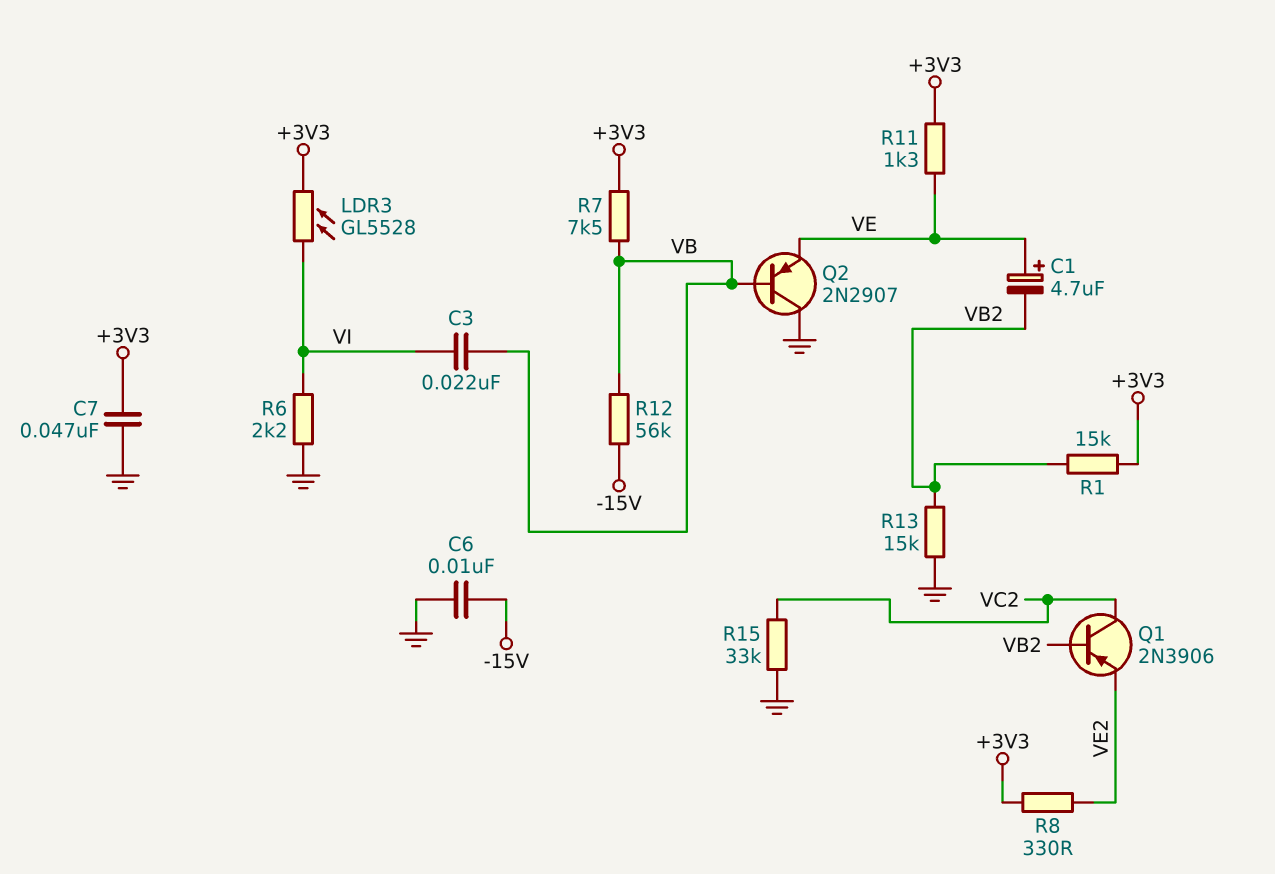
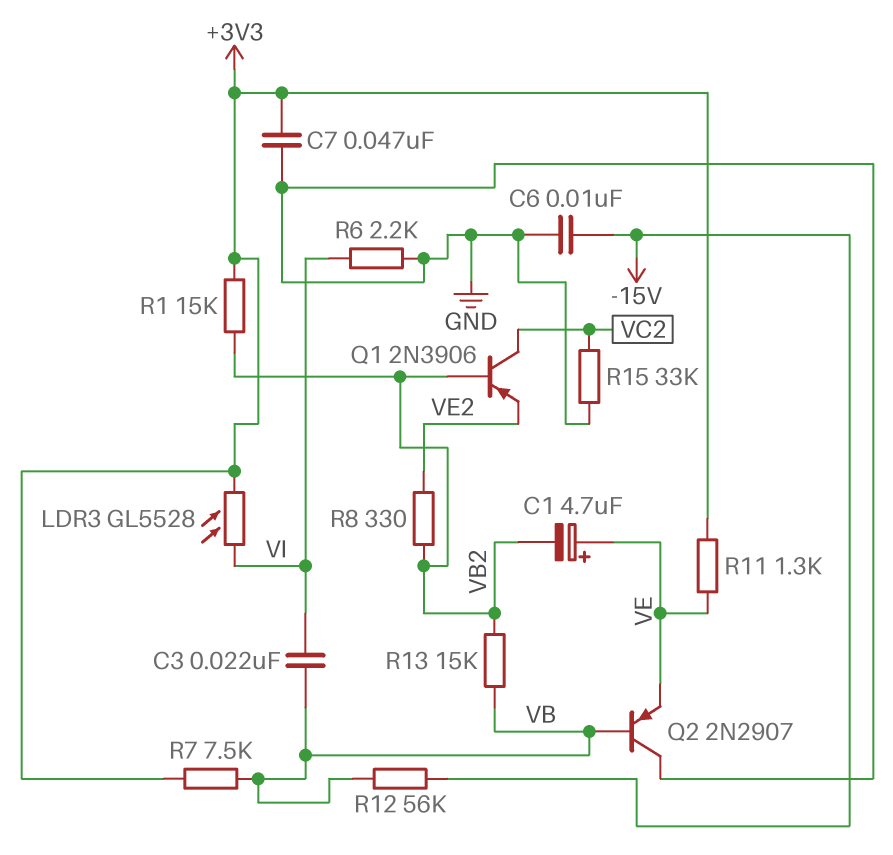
R8: 330 (+3V3, VE2) -> 330 (VB2, VE2)
R13: 15k (GND, VB2) -> 15k (VB, VB2)

